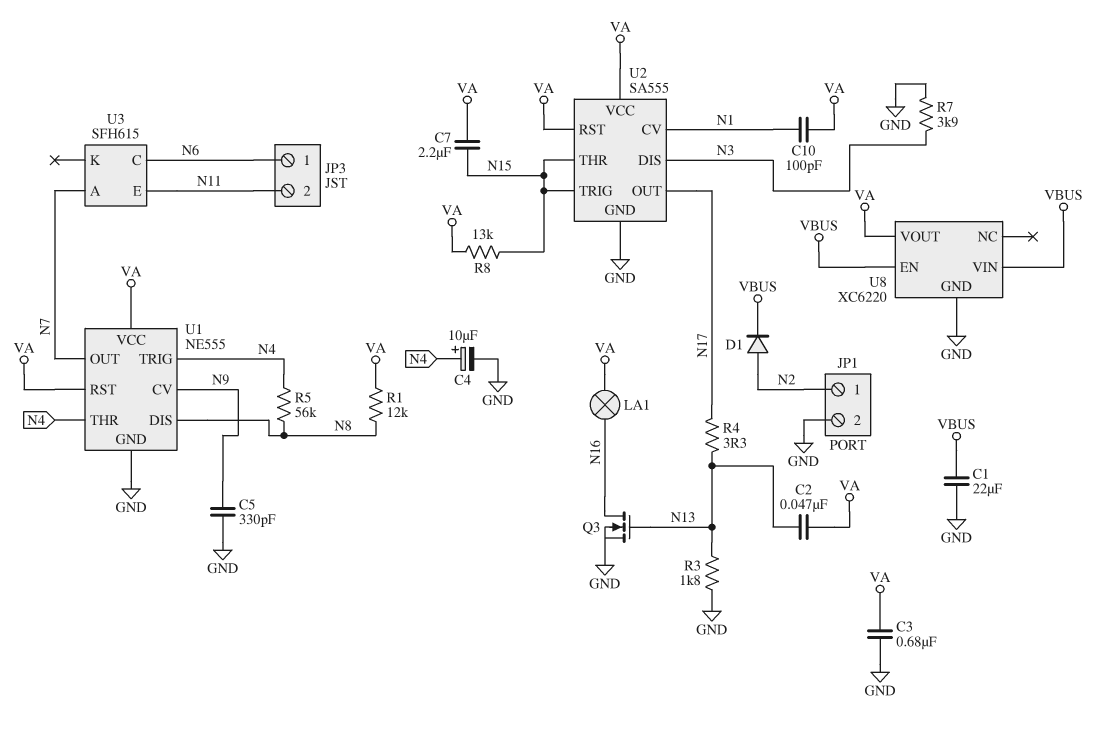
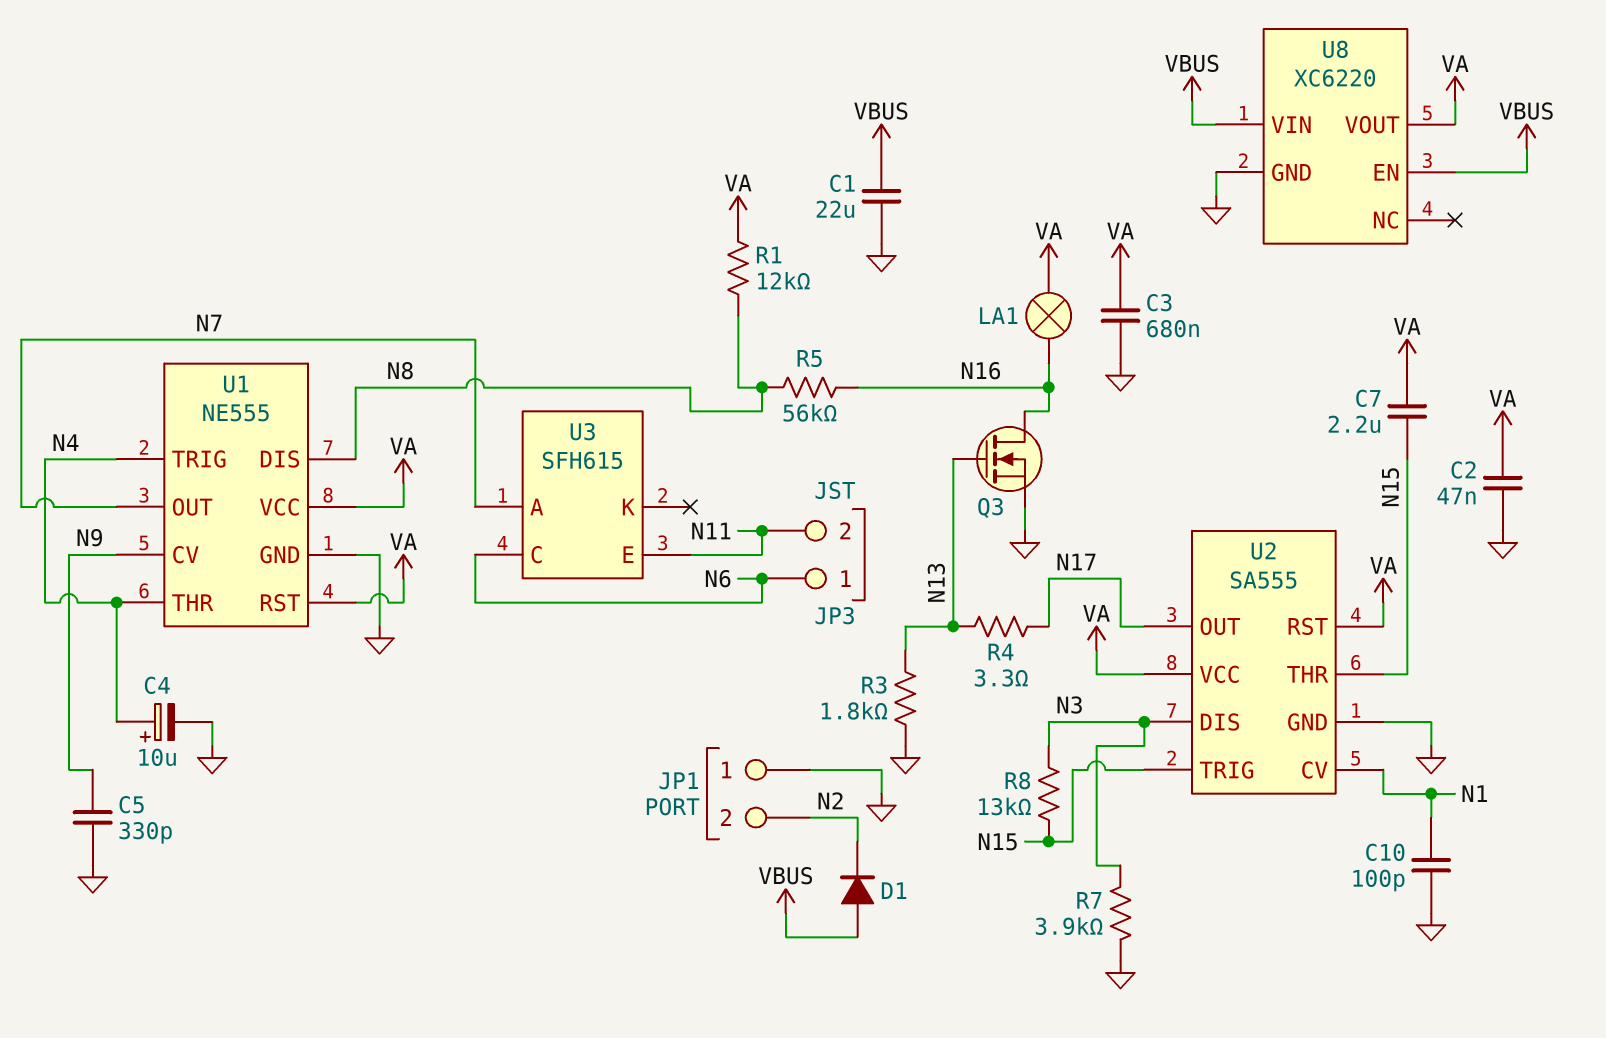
C2: 47nF (N13, VA) -> 47nF (GND, VA)
C10: 100pF (N1, VA) -> 100pF (GND, N1)
D1: diode (A N2, K VBUS) -> diode (A VBUS, K N2)
JP1 pin 1: N2 -> GND
JP1 pin 2: GND -> N2
R5: 56k (N4, N8) -> 56k (N8, N16)
R8: 13k (N15, VA) -> 13k (N3, N15)

